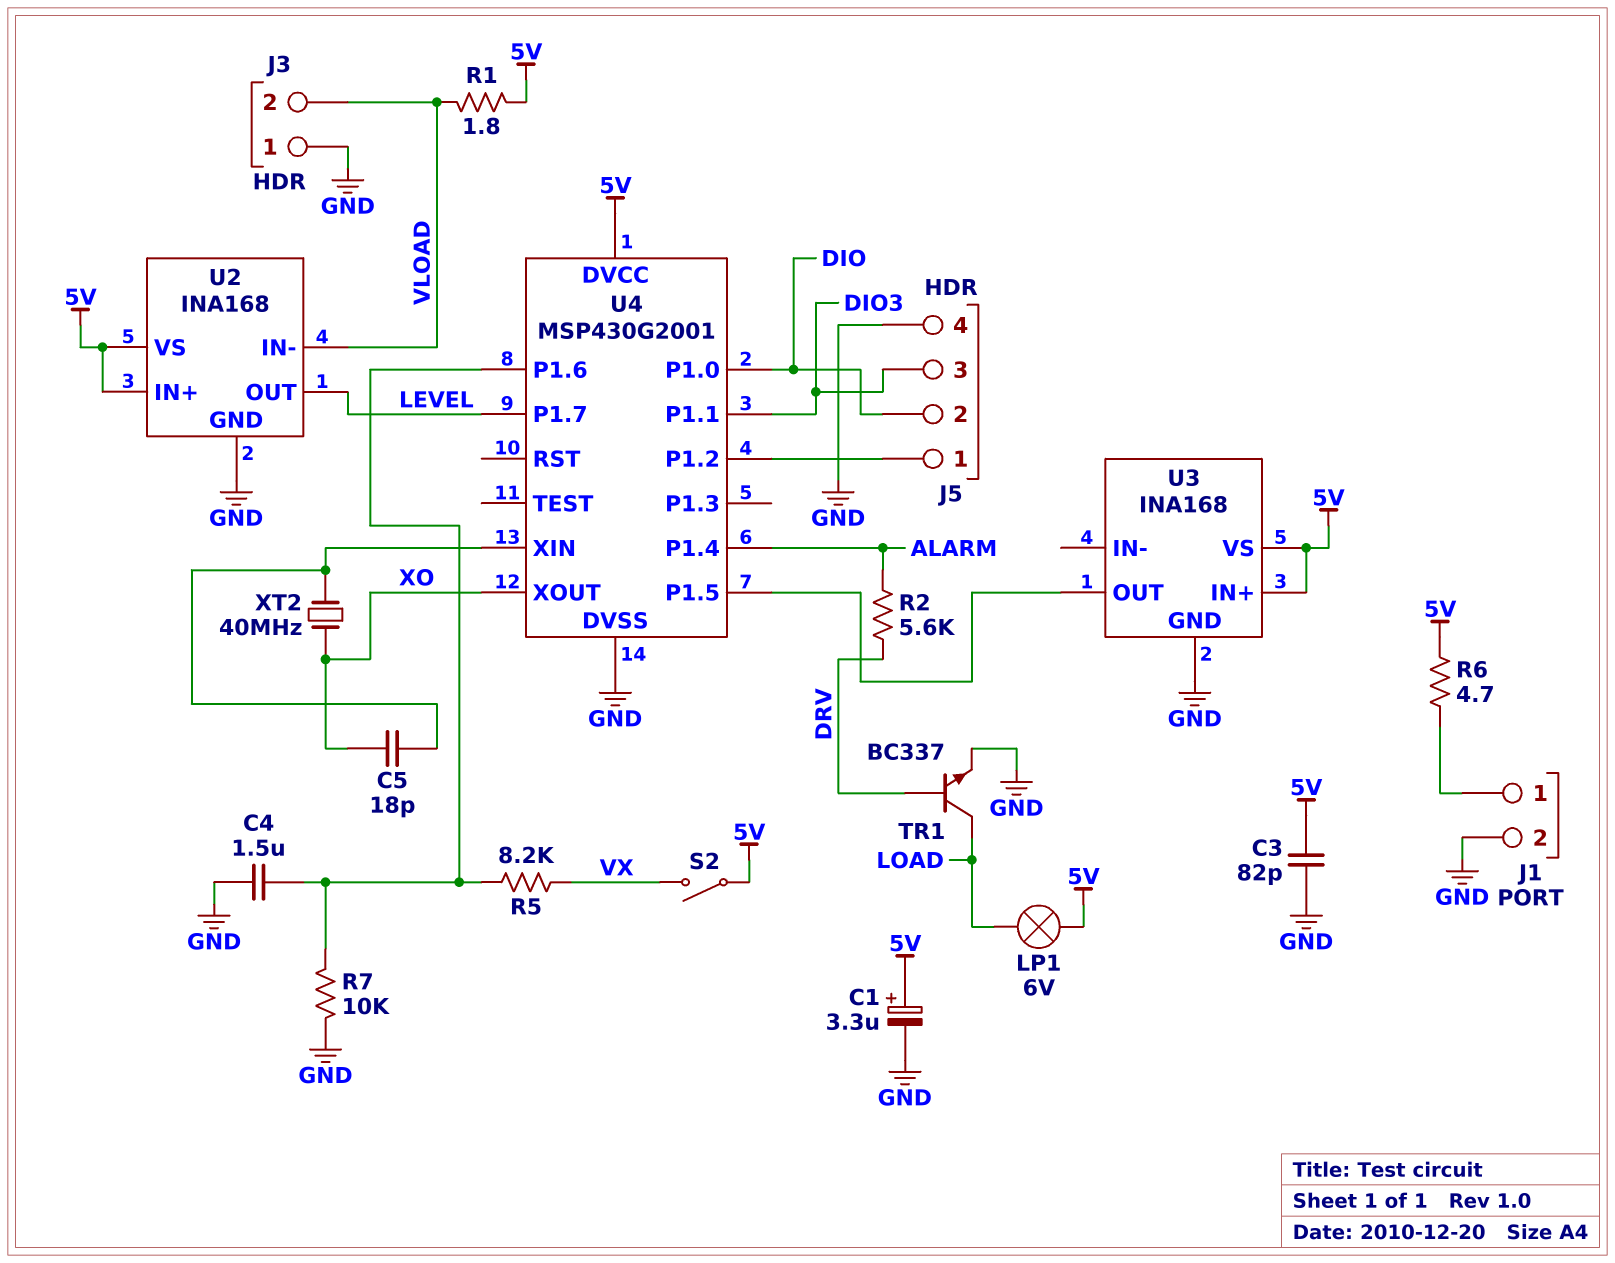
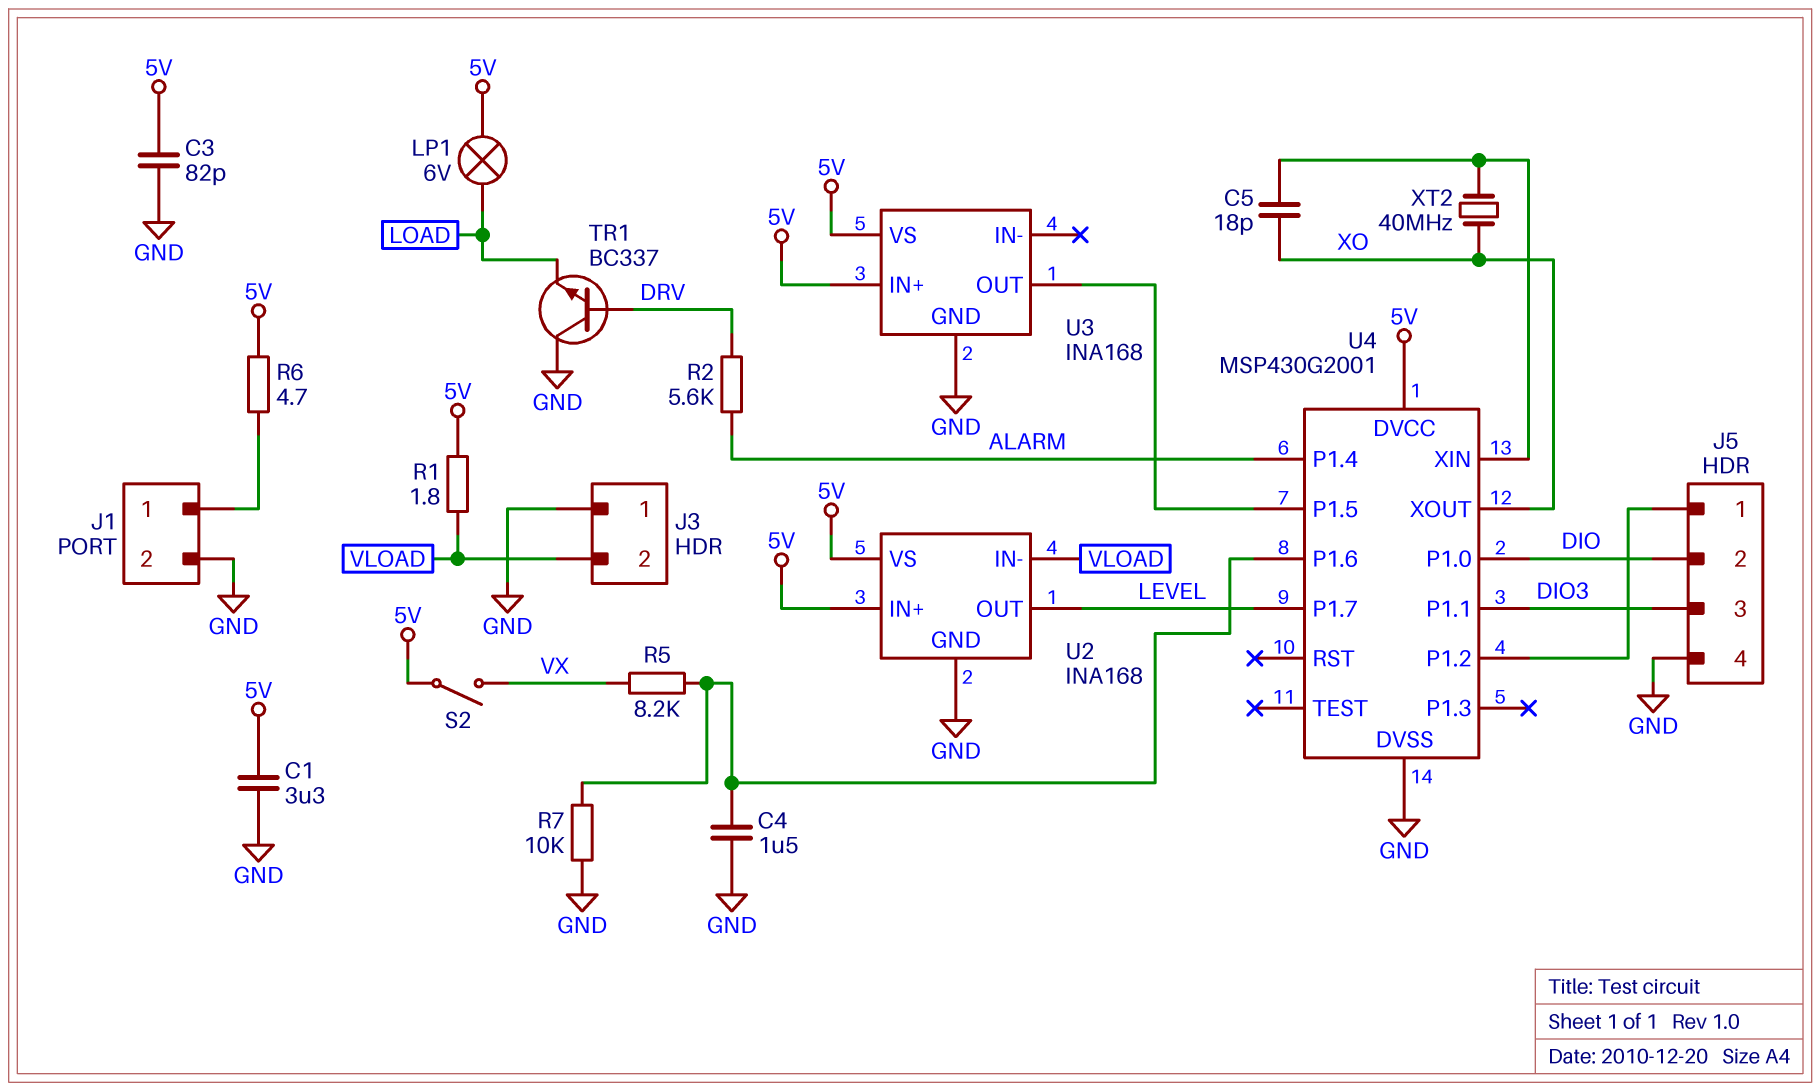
C1: 3.3uF (plus 5V, minus GND) -> 3.3uF (5V, GND)
TR1: NPN BC337 (B DRV, C LOAD, E GND) -> NPN BC337 (B DRV, C GND, E LOAD)

